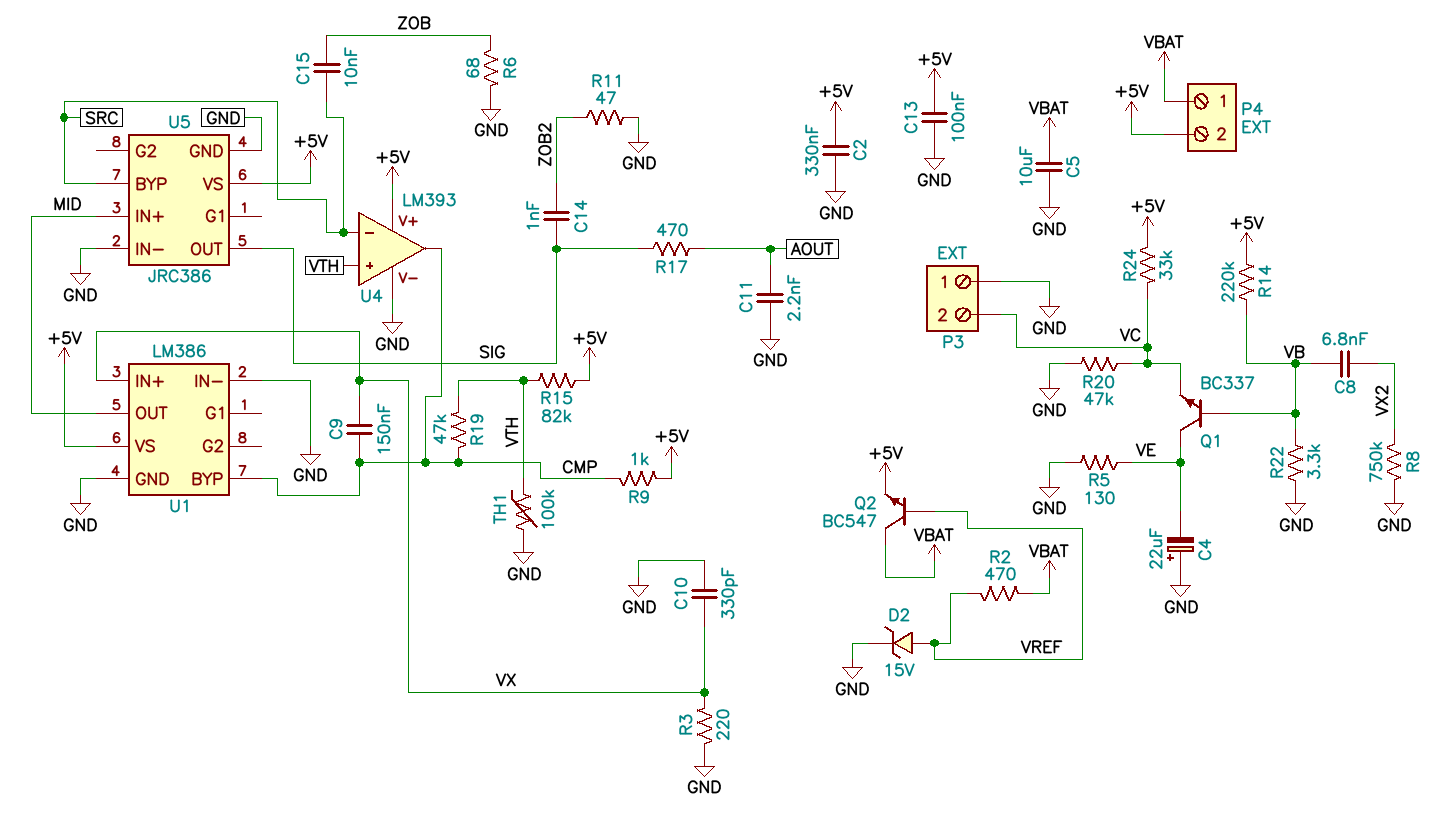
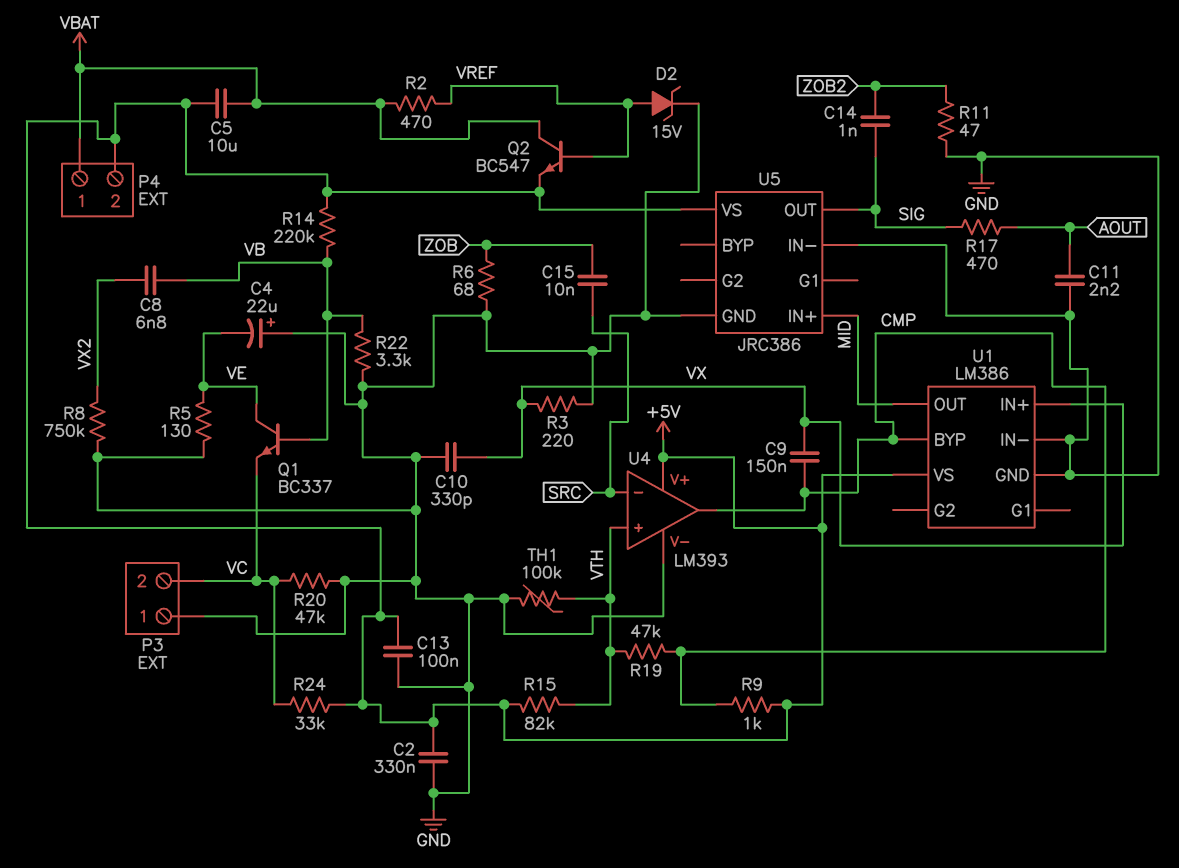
C5: 10uF (GND, VBAT) -> 10uF (+5V, VBAT)
U5 pin BYP: SRC -> none

